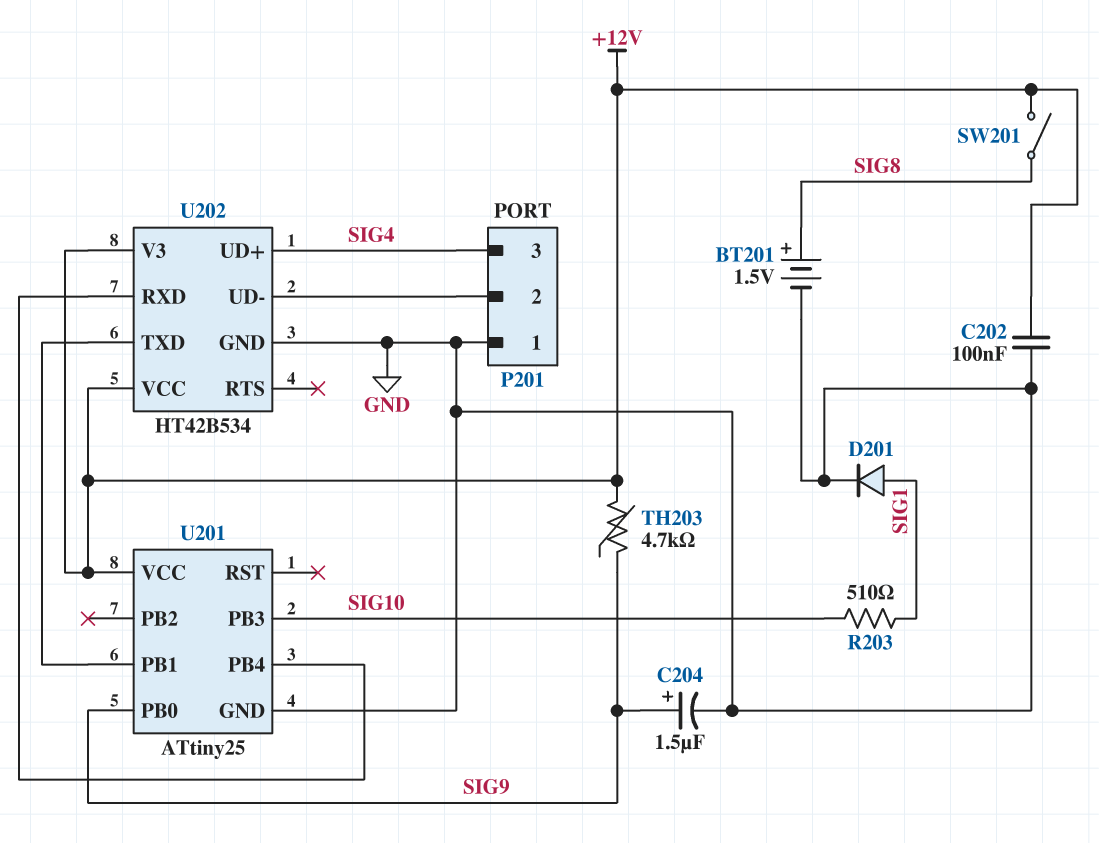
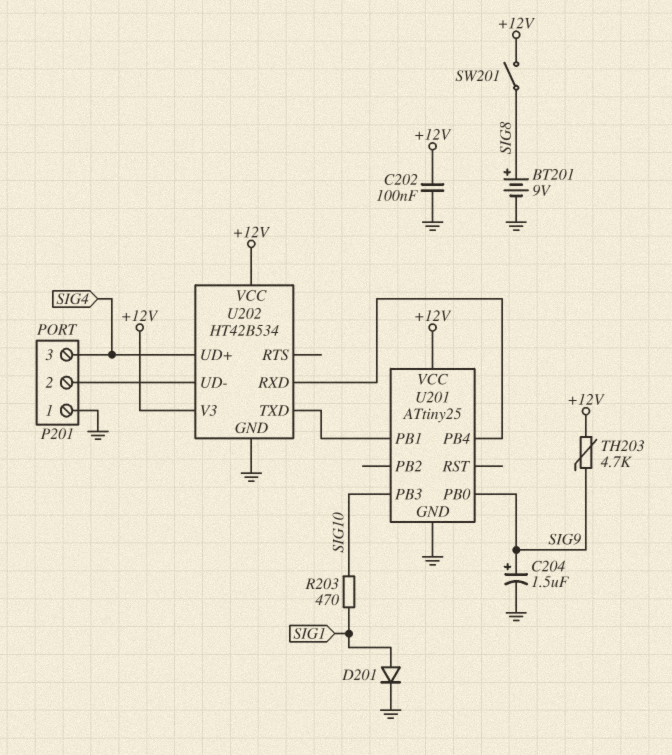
BT201: 1.5V (plus SIG8, minus GND) -> 9V (plus SIG8, minus GND)
R203: 510 (SIG1, SIG10) -> 470 (SIG1, SIG10)

